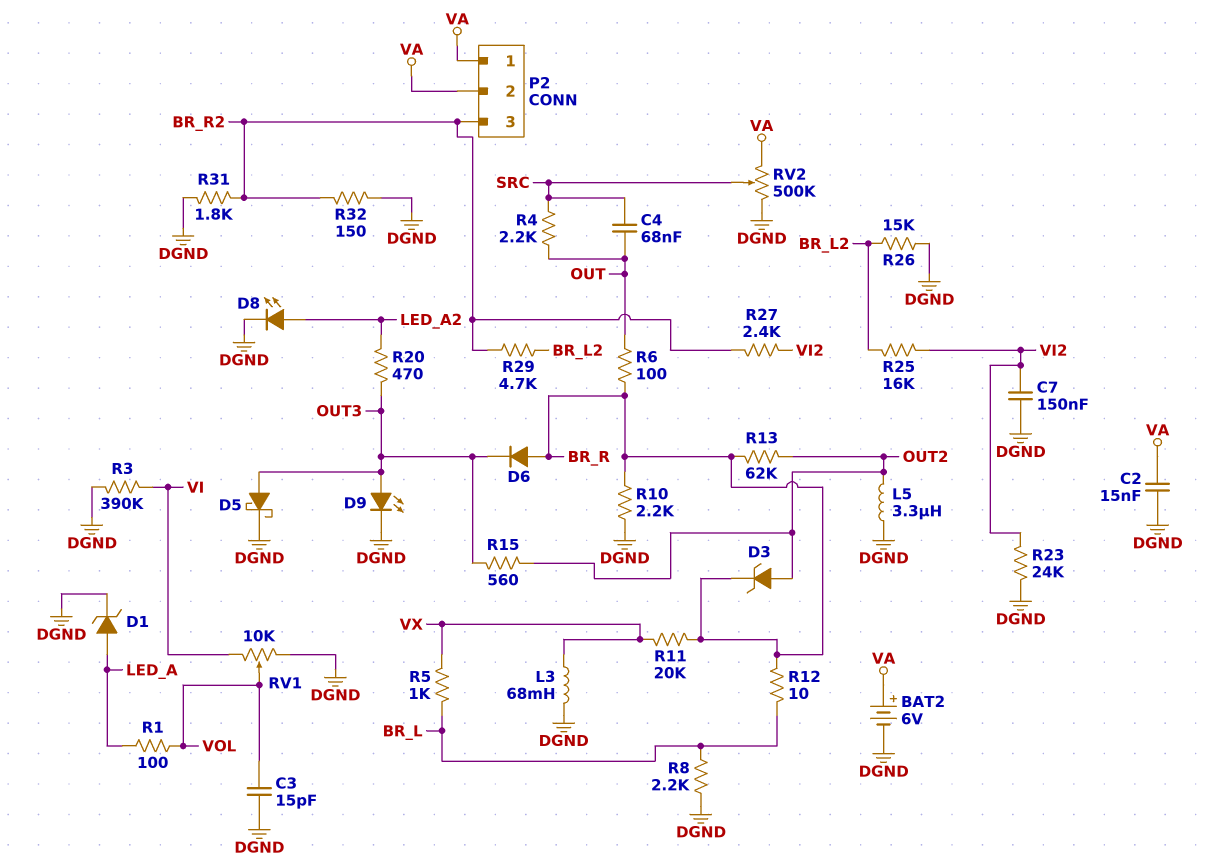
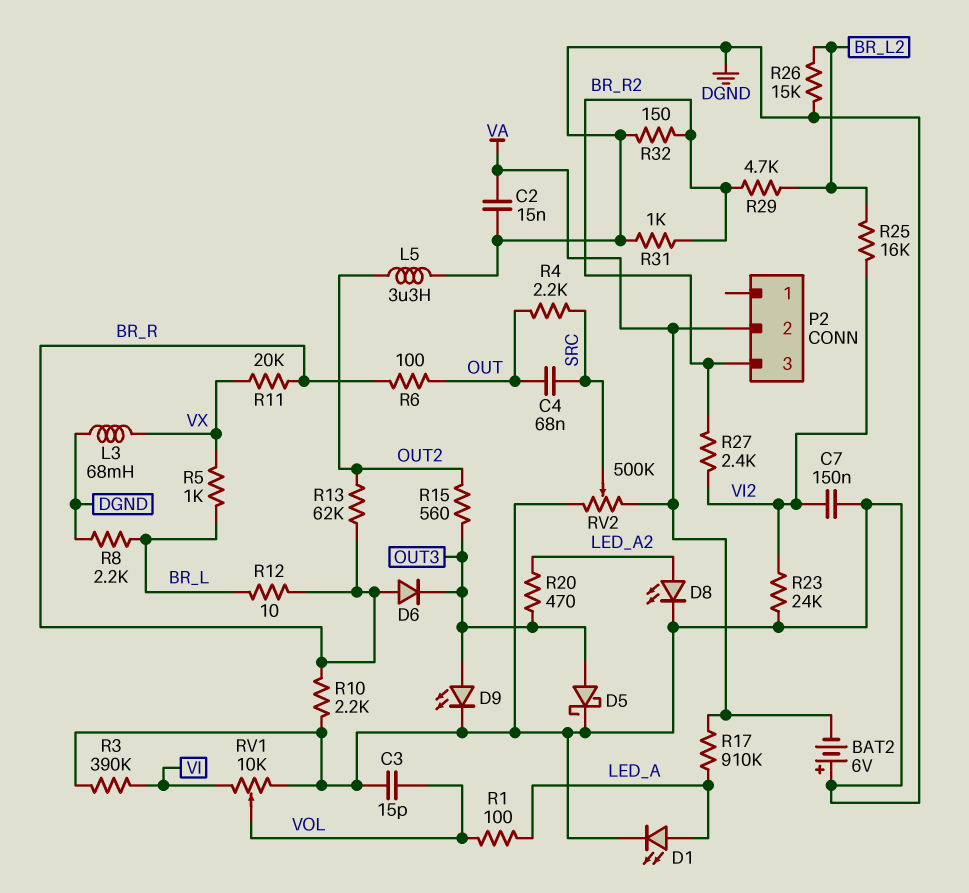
BAT2: 6V (plus VA, minus DGND) -> 6V (plus DGND, minus VA)
D1: zener (A LED_A, K DGND) -> LED (A LED_A, K DGND)
D3: zener (A OUT2, K BR_R) -> none
P2 pin 1: VA -> none
R17: none -> 910k (LED_A, VA)
R31: 1.8k (BR_R2, DGND) -> 1k (BR_R2, DGND)

